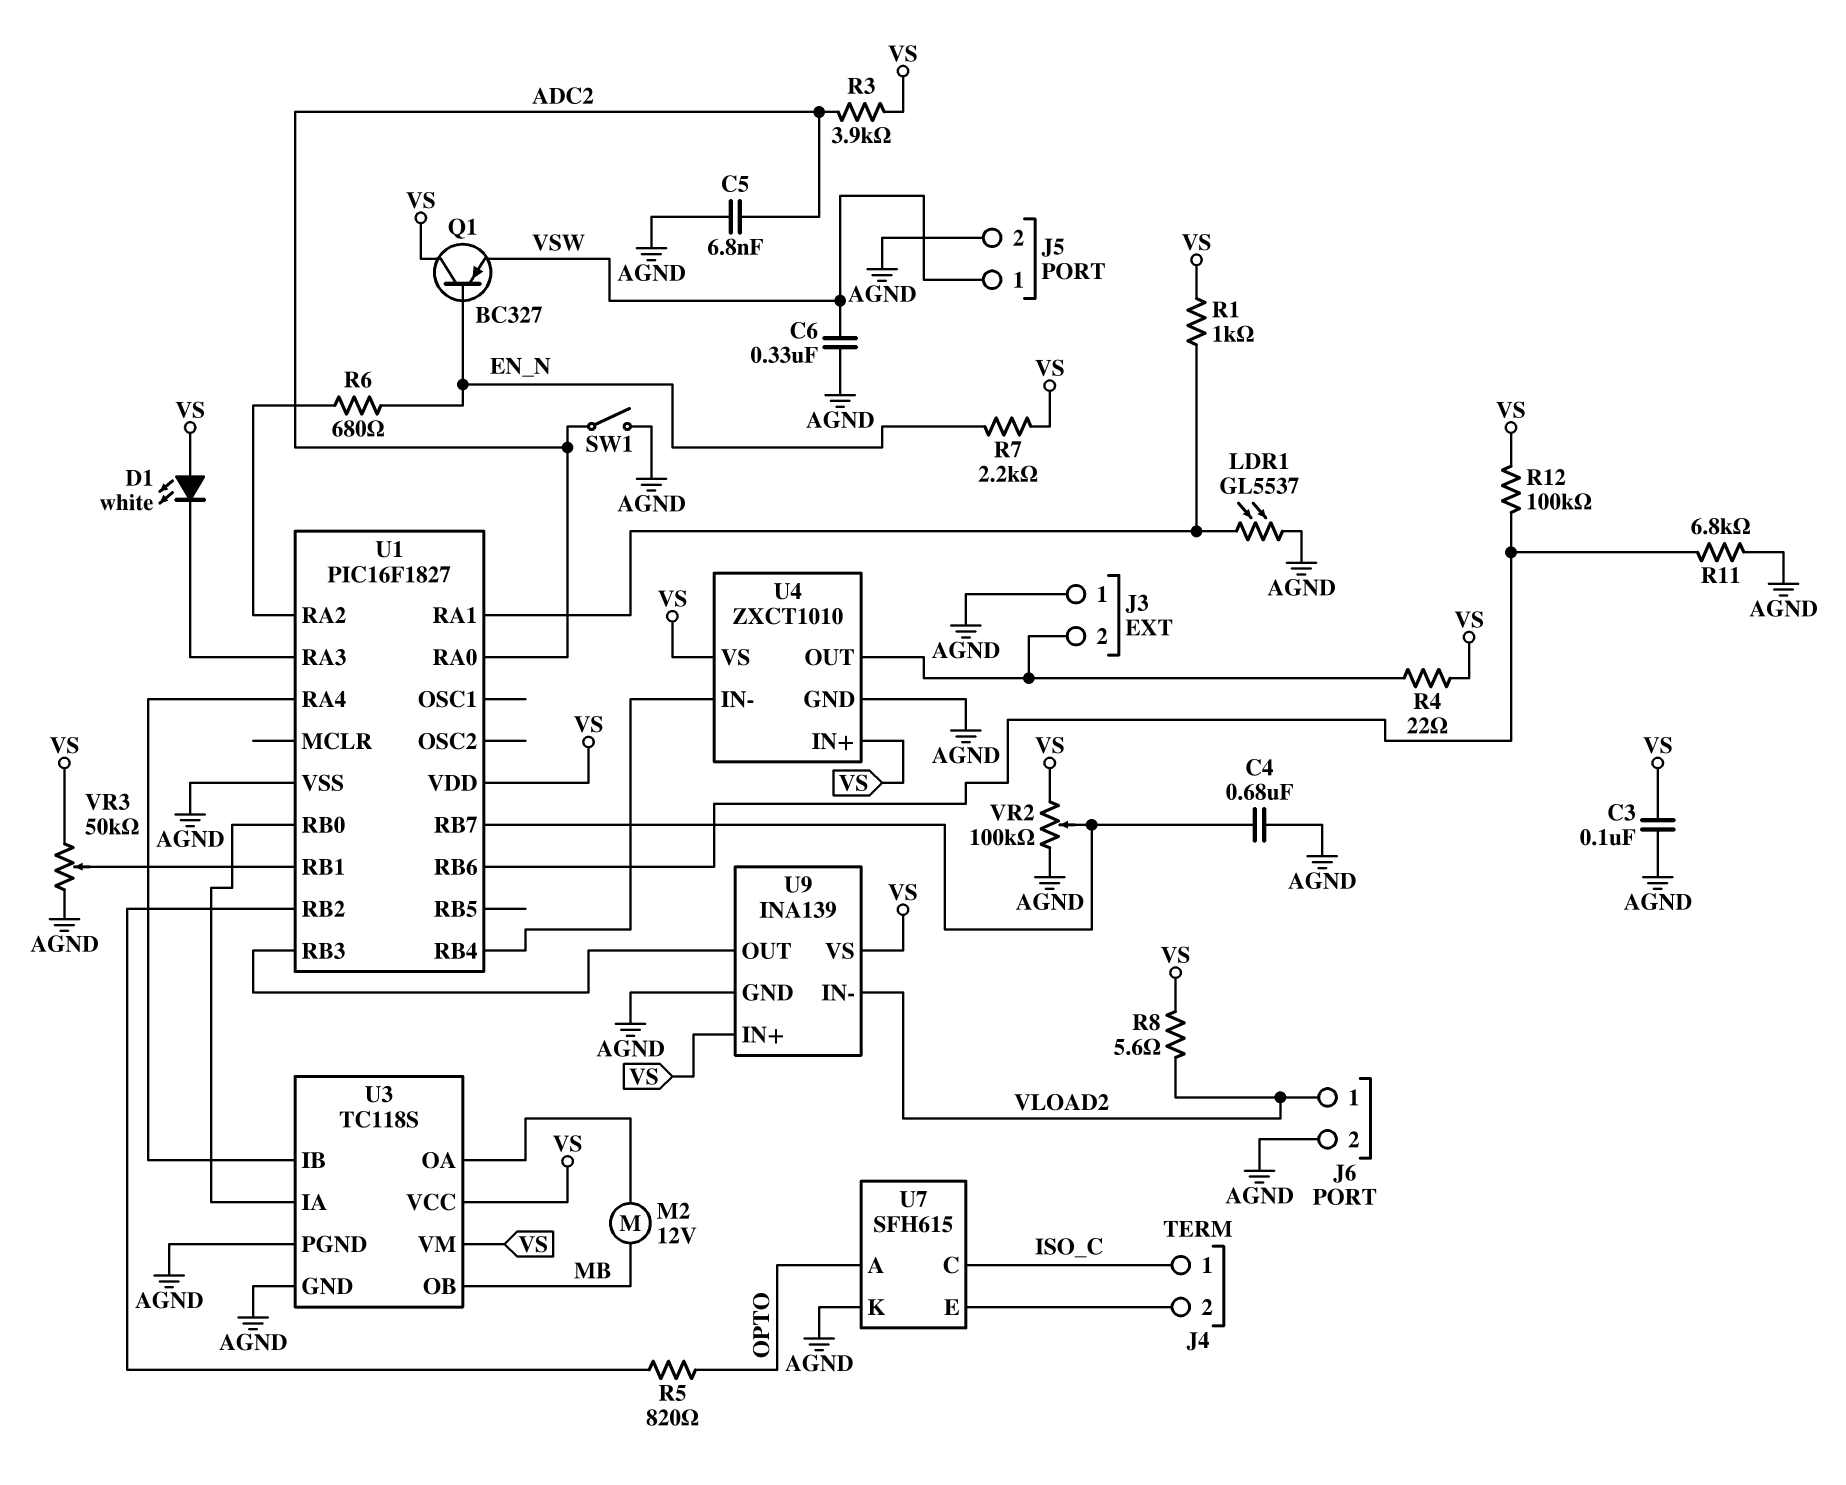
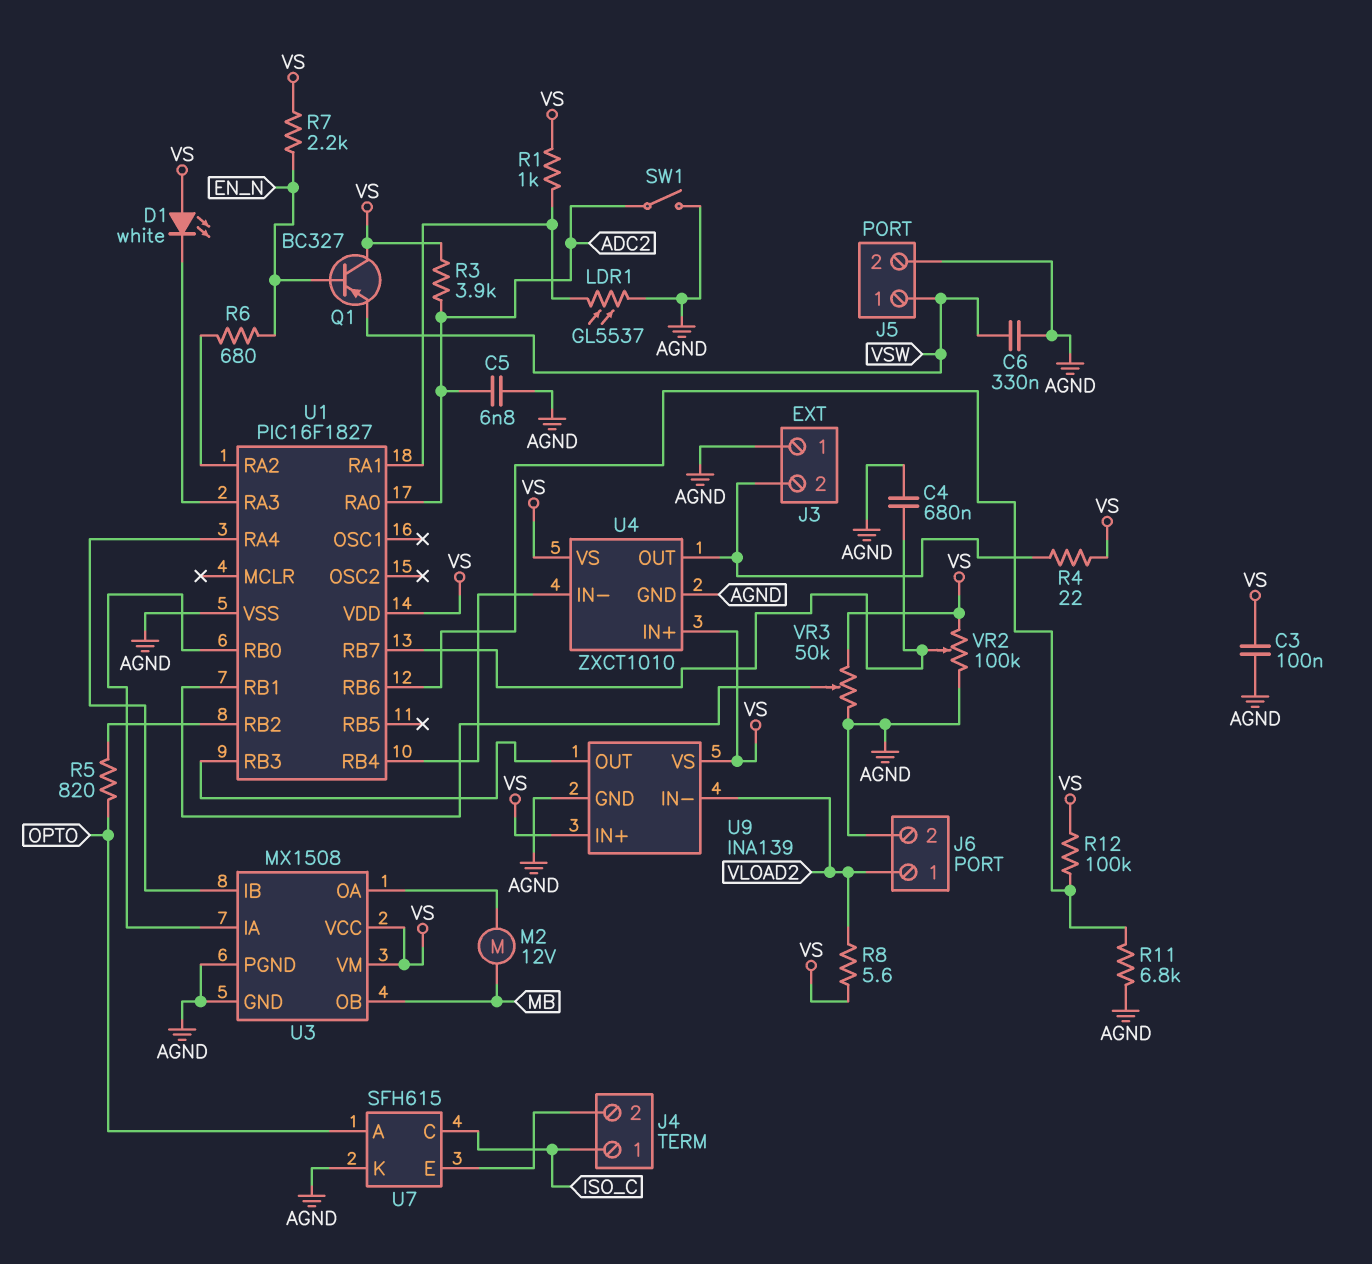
U3: TC118S -> MX1508

